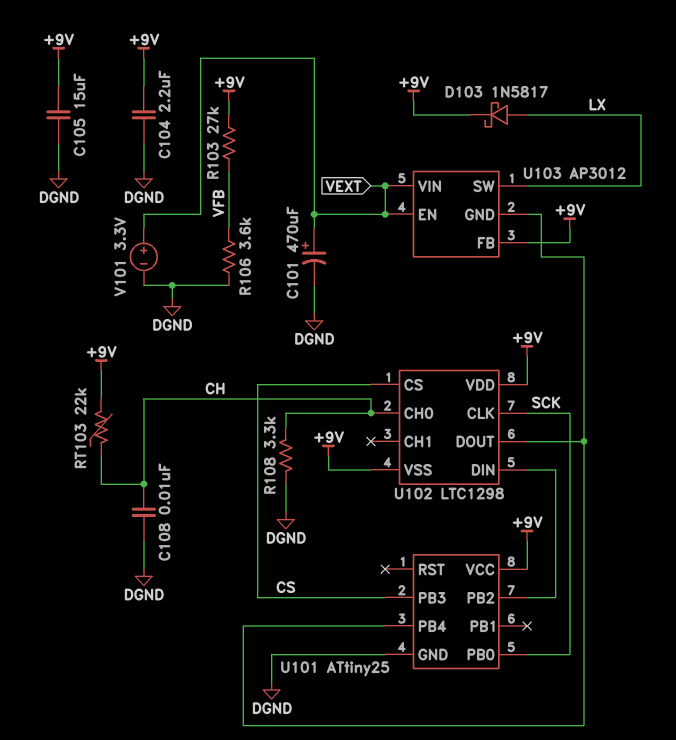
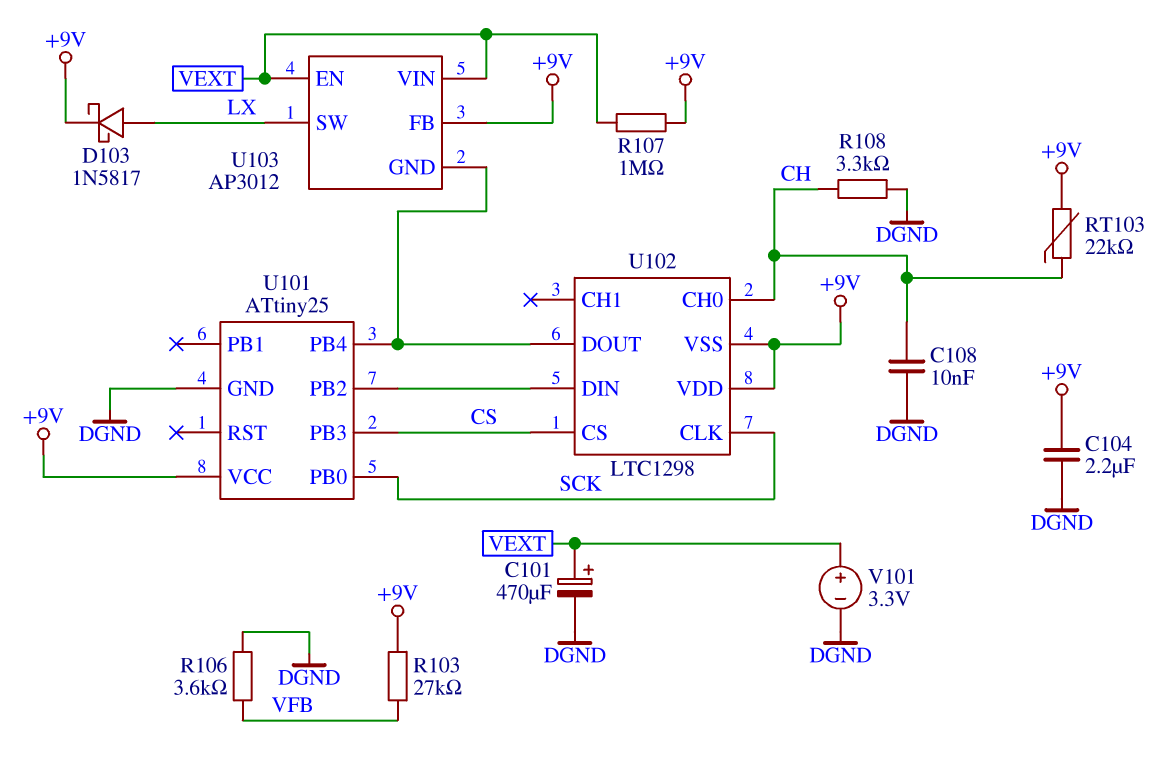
C105: 15uF (+9V, DGND) -> none
R107: none -> 1M (+9V, VEXT)

